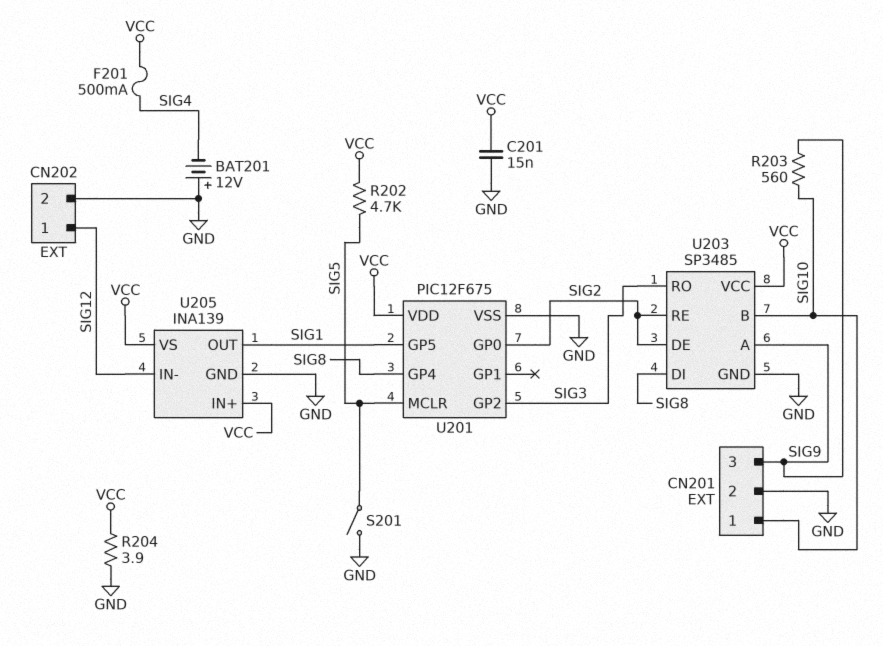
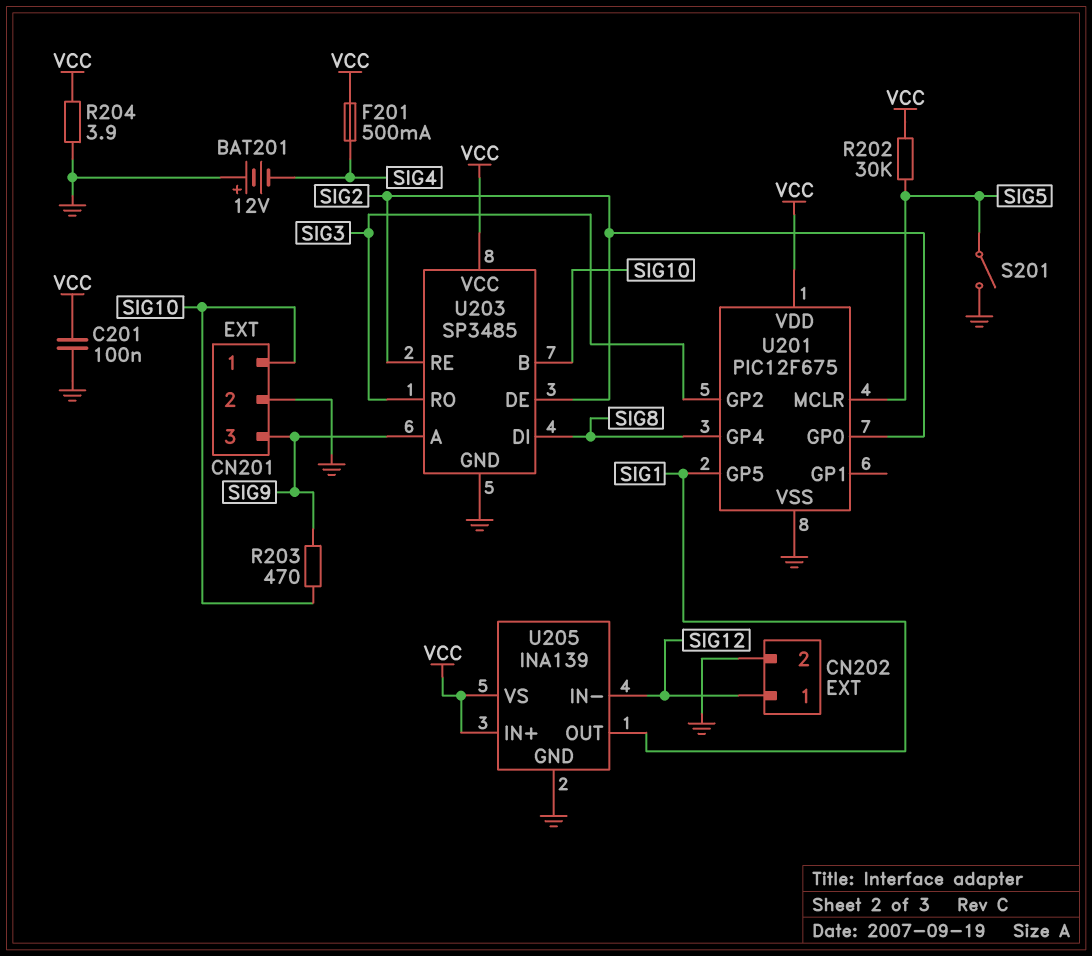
C201: 15nF (GND, VCC) -> 100nF (GND, VCC)
R202: 4.7k (SIG5, VCC) -> 30k (SIG5, VCC)
R203: 560 (SIG9, SIG10) -> 470 (SIG9, SIG10)

